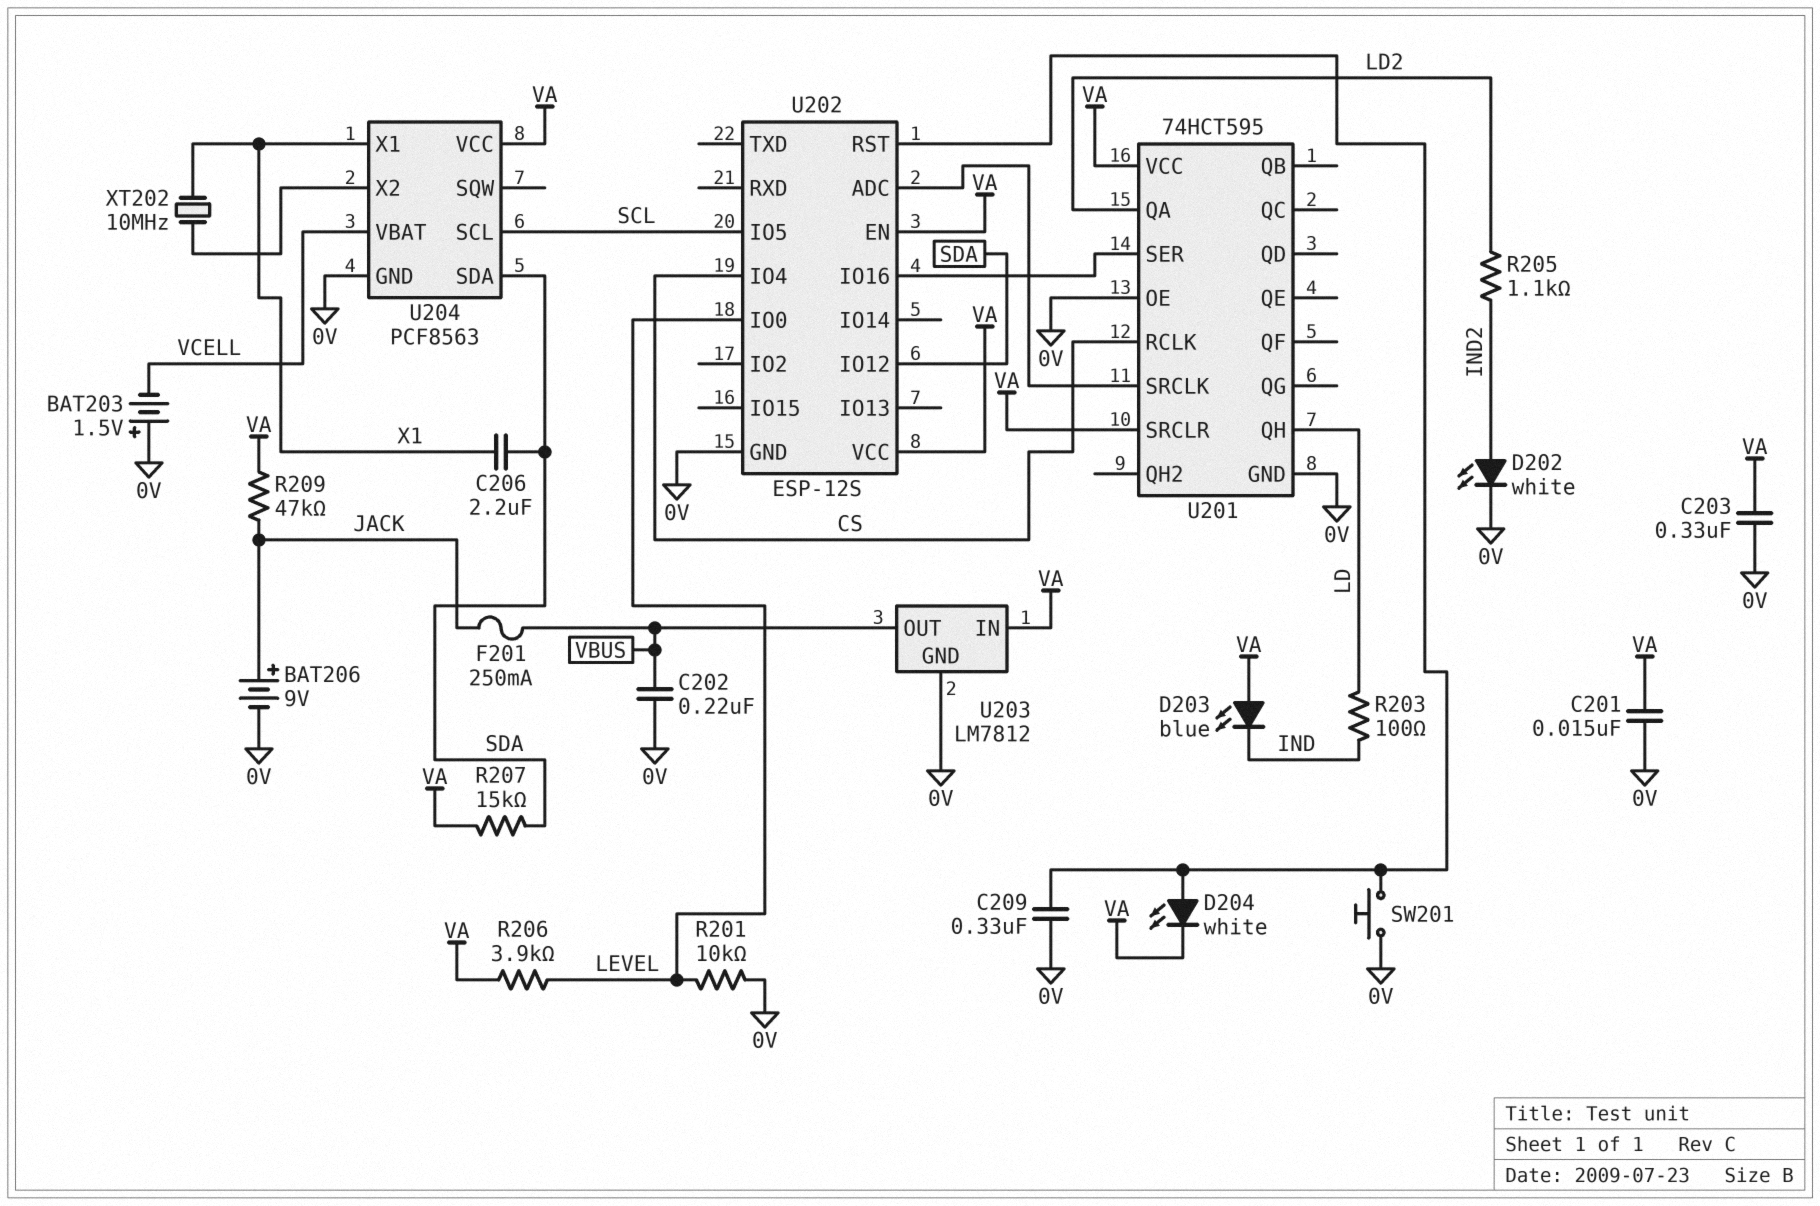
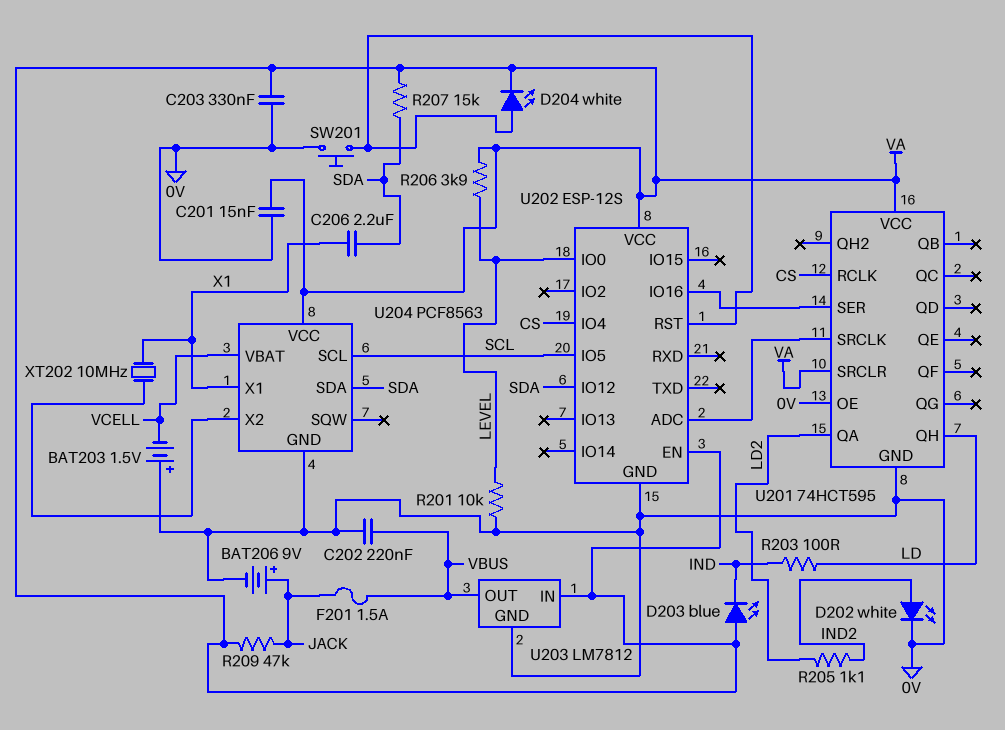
C209: 330nF (0V, U202/RST) -> none
F201: 250mA (JACK, VBUS) -> 1.5A (JACK, VBUS)

